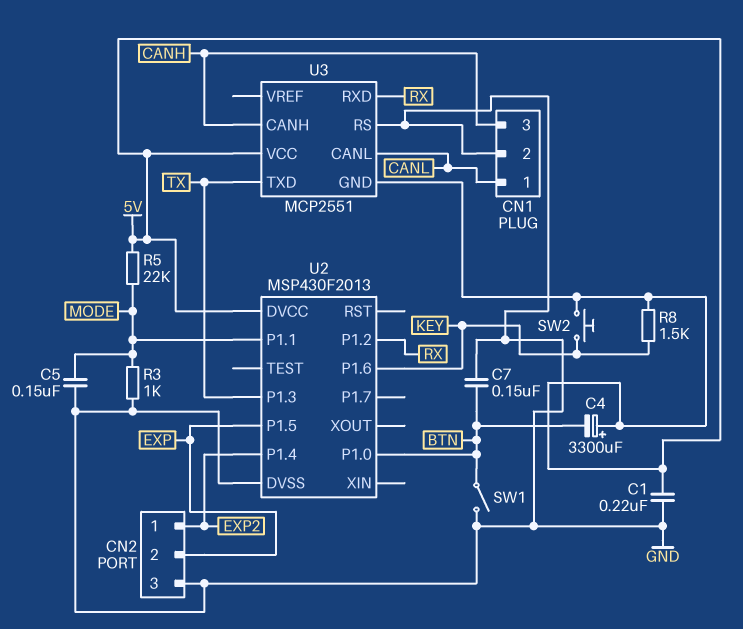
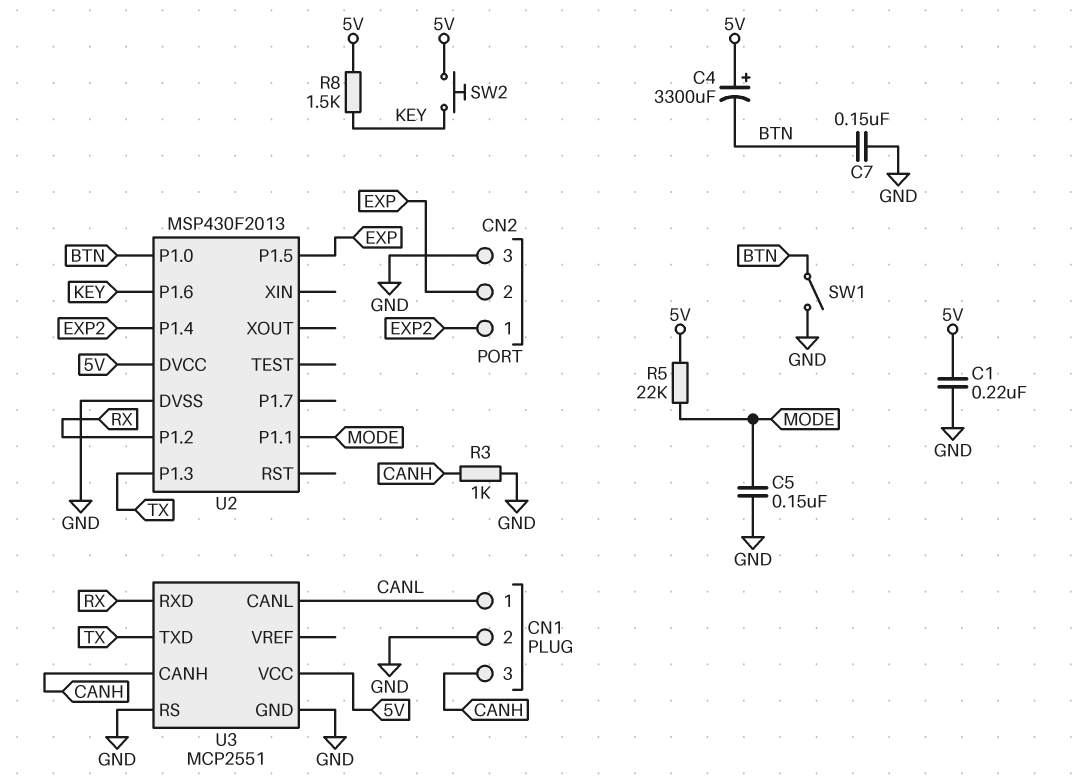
R3: 1k (GND, MODE) -> 1k (CANH, GND)
U3 pin GND: 5V -> GND

